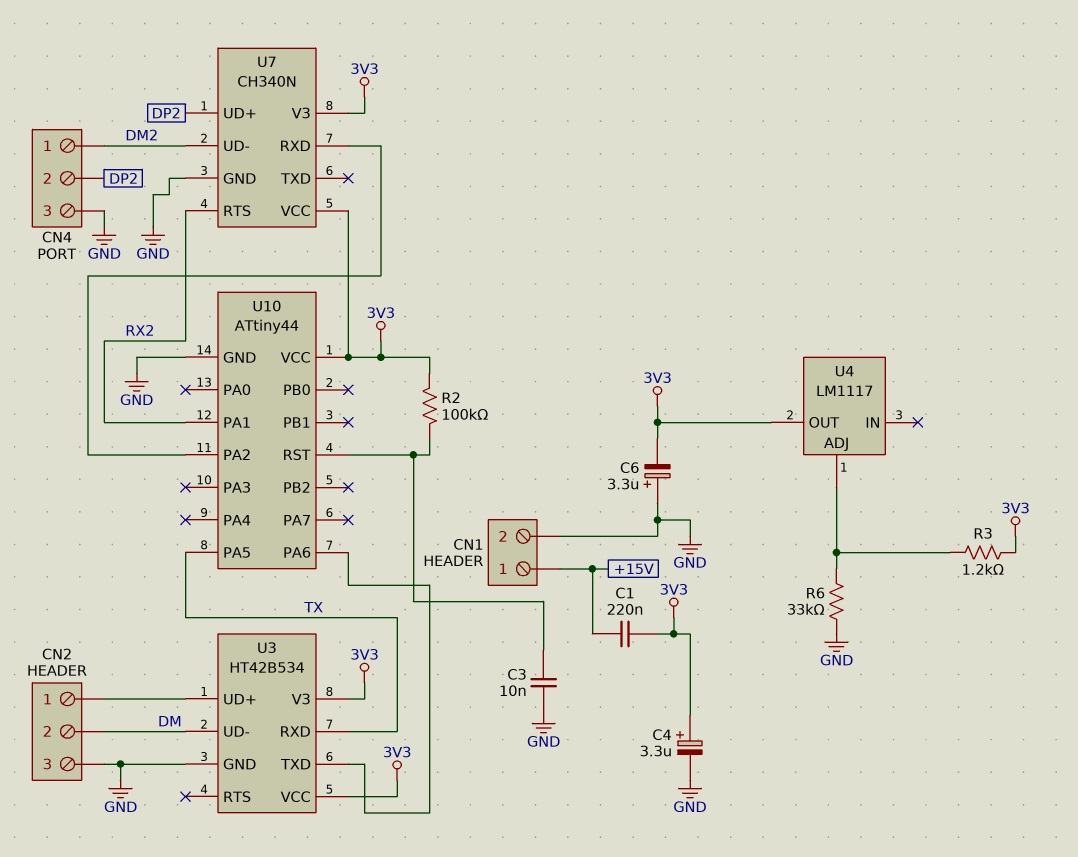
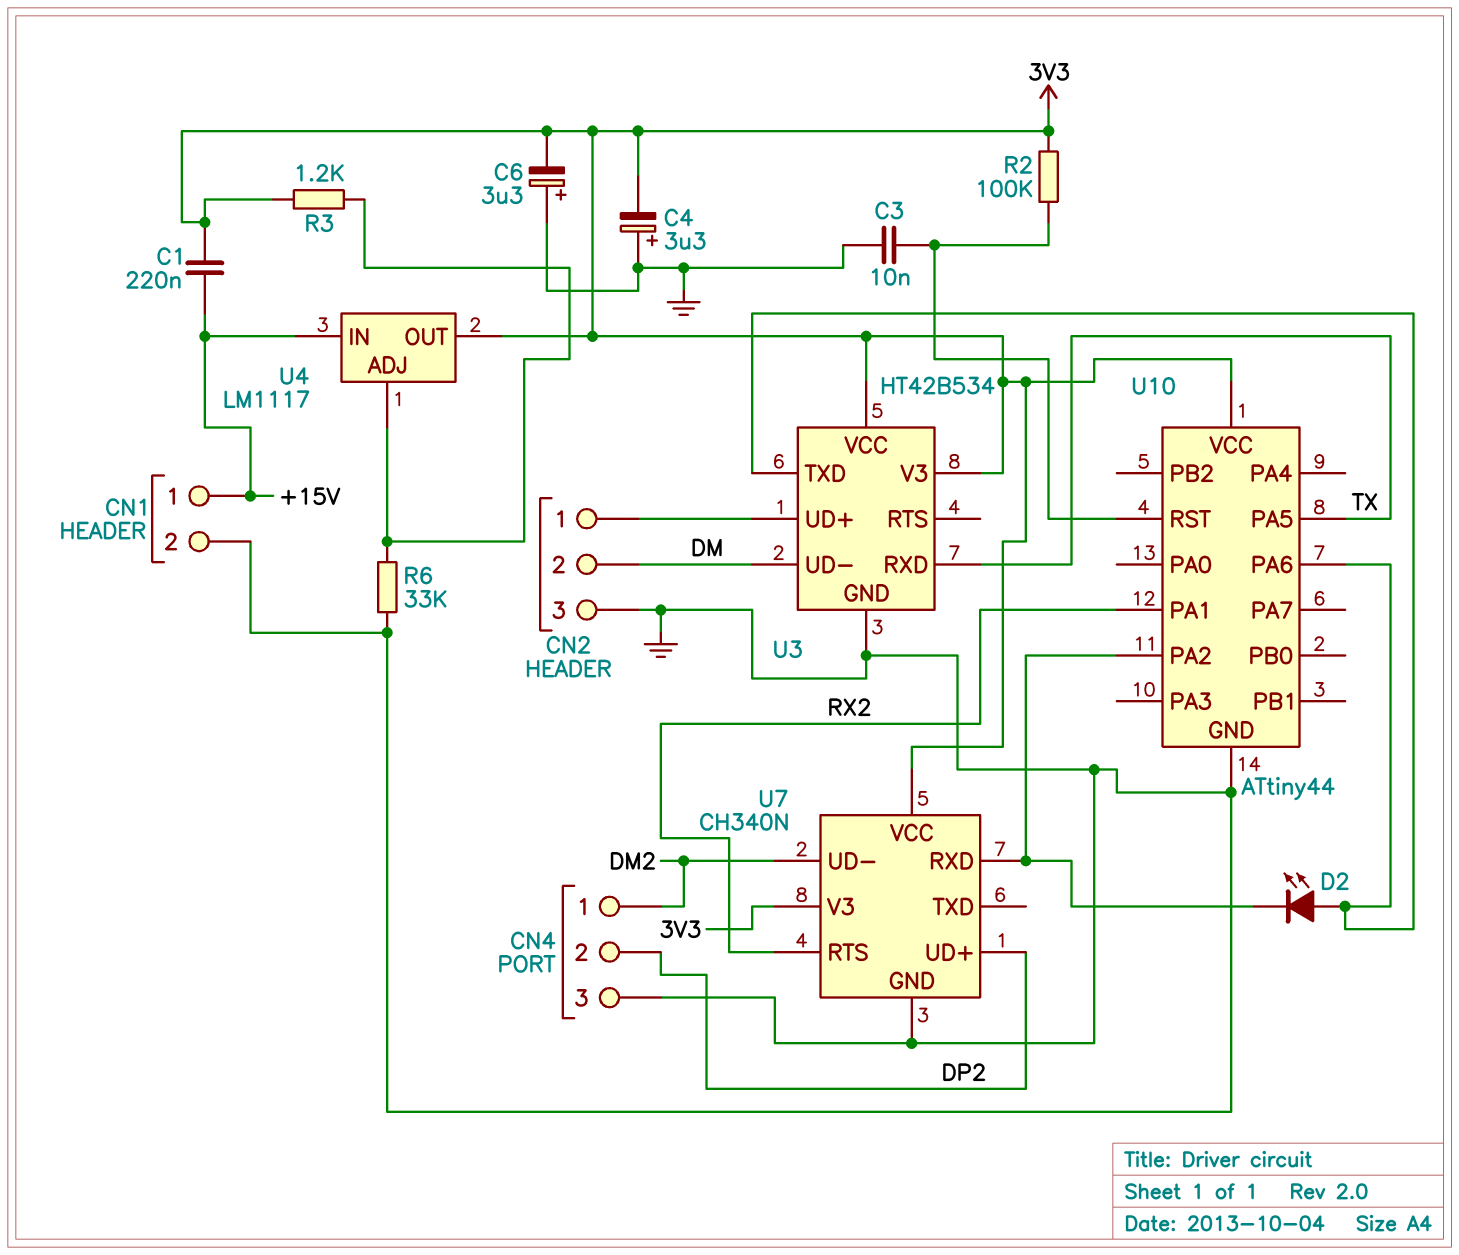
C4: 3.3uF (plus 3V3, minus GND) -> 3.3uF (plus GND, minus 3V3)
D2: none -> LED (A U3/TXD, K U7/RXD)
U4 pin IN: none -> +15V

